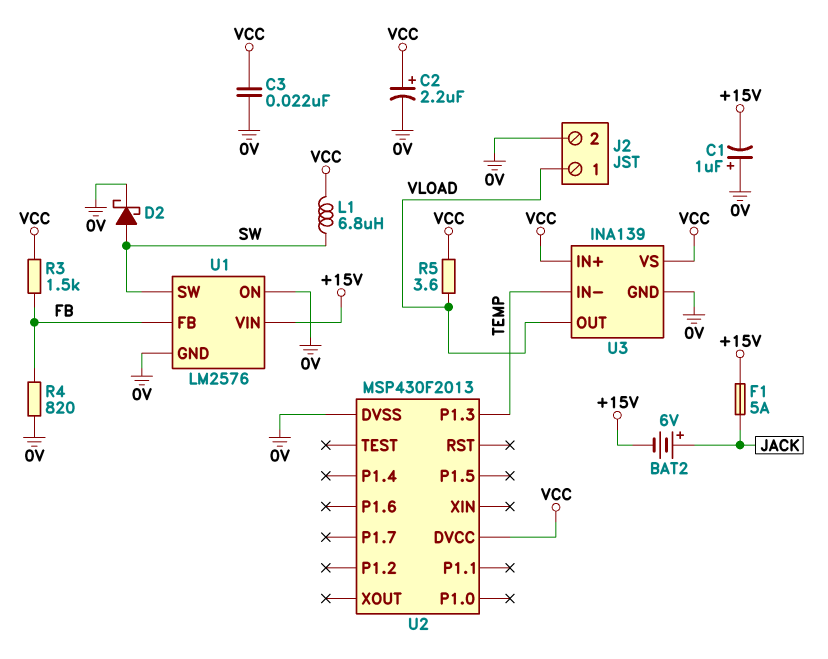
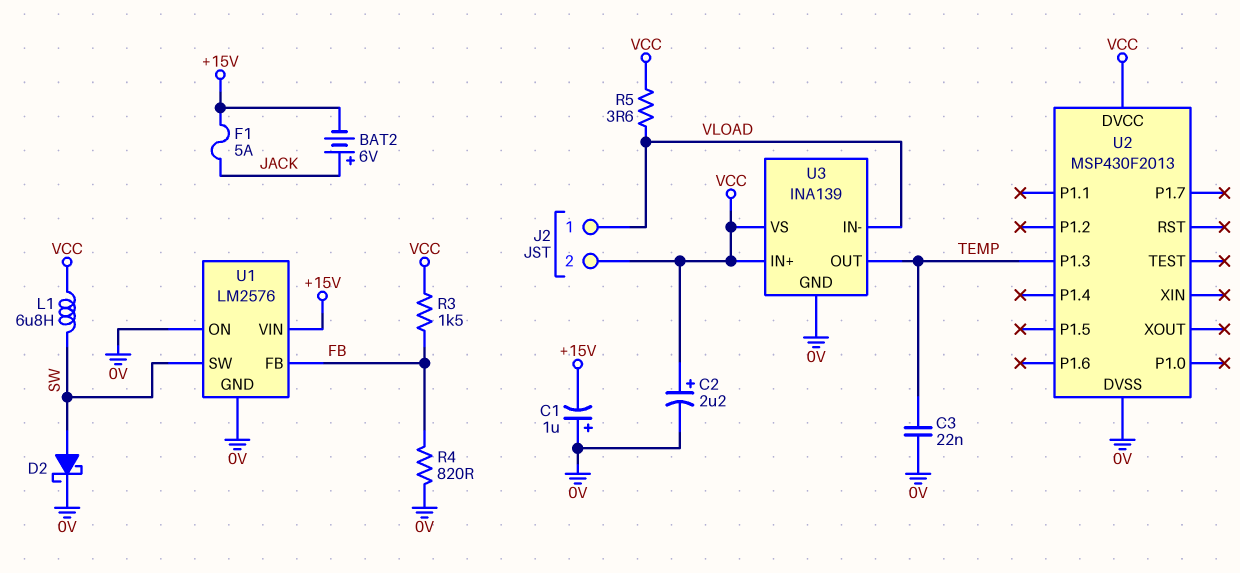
C3: 22nF (0V, VCC) -> 22nF (0V, TEMP)
J2 pin 2: 0V -> VCC
U3 pin IN-: TEMP -> VLOAD
U3 pin OUT: VLOAD -> TEMP

